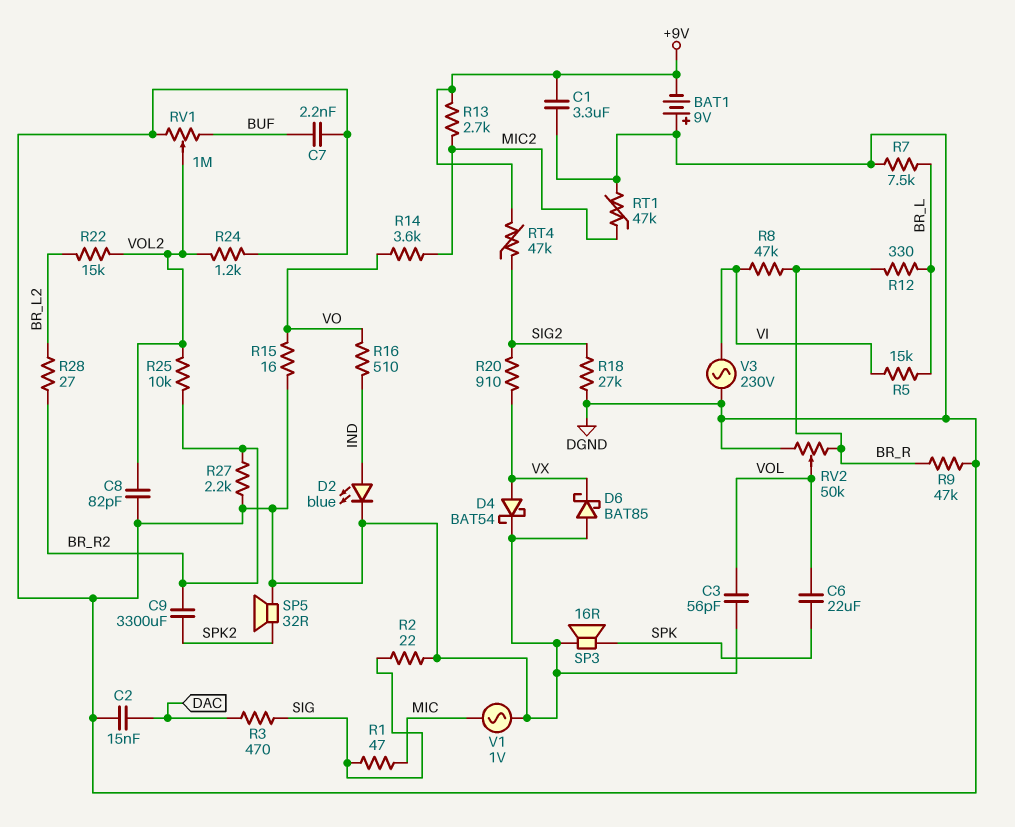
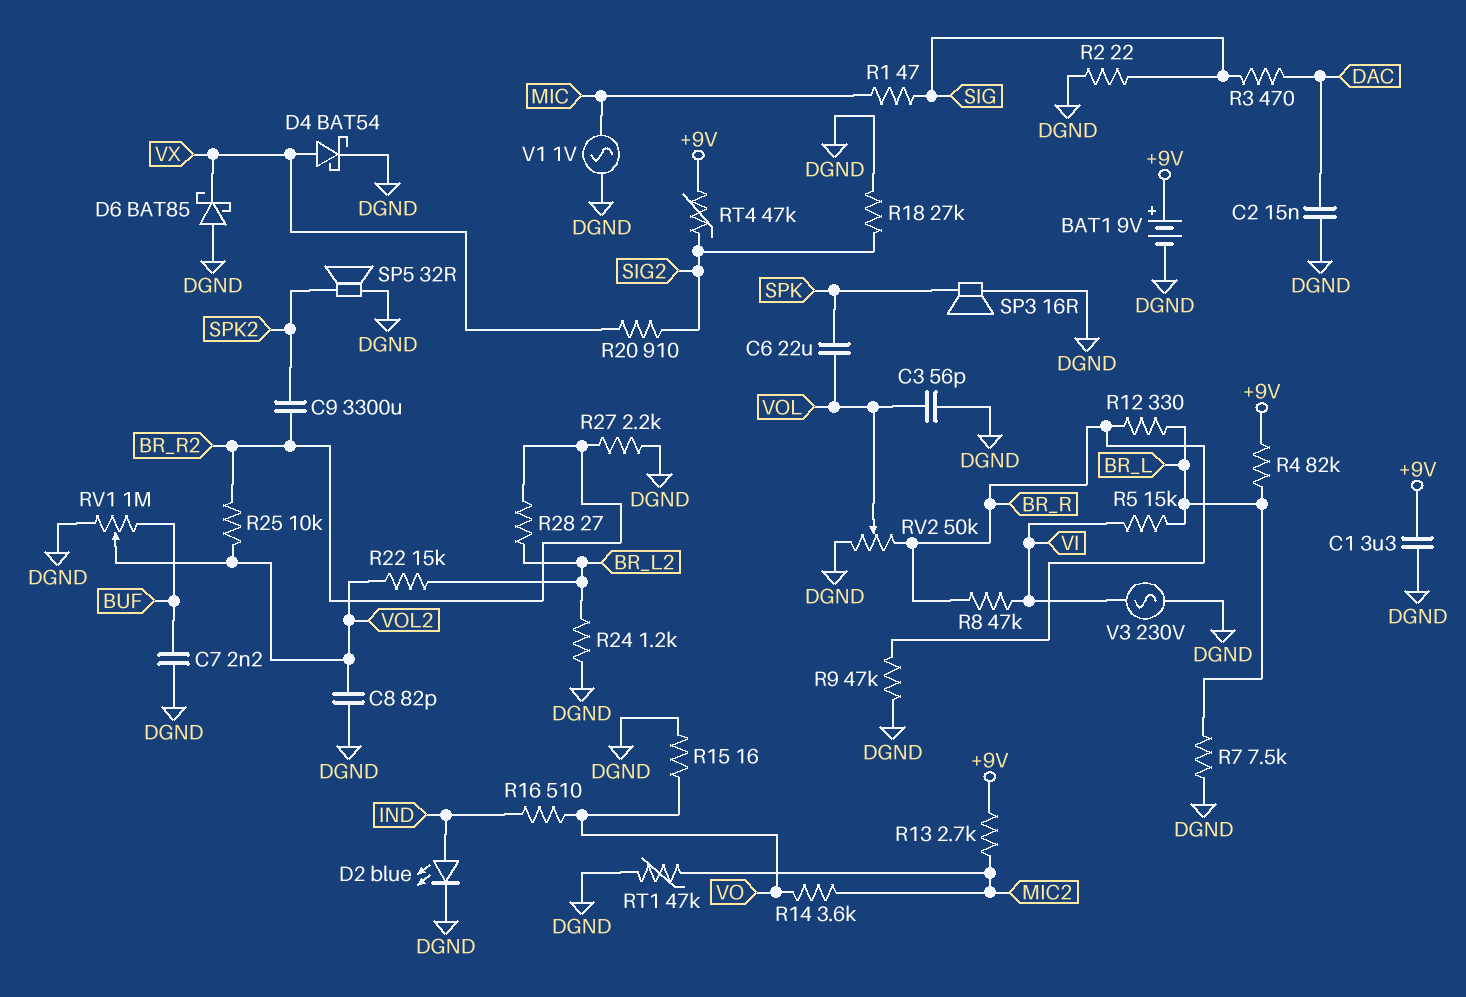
BAT1: 9V (plus DGND, minus +9V) -> 9V (plus +9V, minus DGND)
R4: none -> 82k (+9V, BR_L)
R24: 1.2k (DGND, VOL2) -> 1.2k (BR_L2, DGND)

